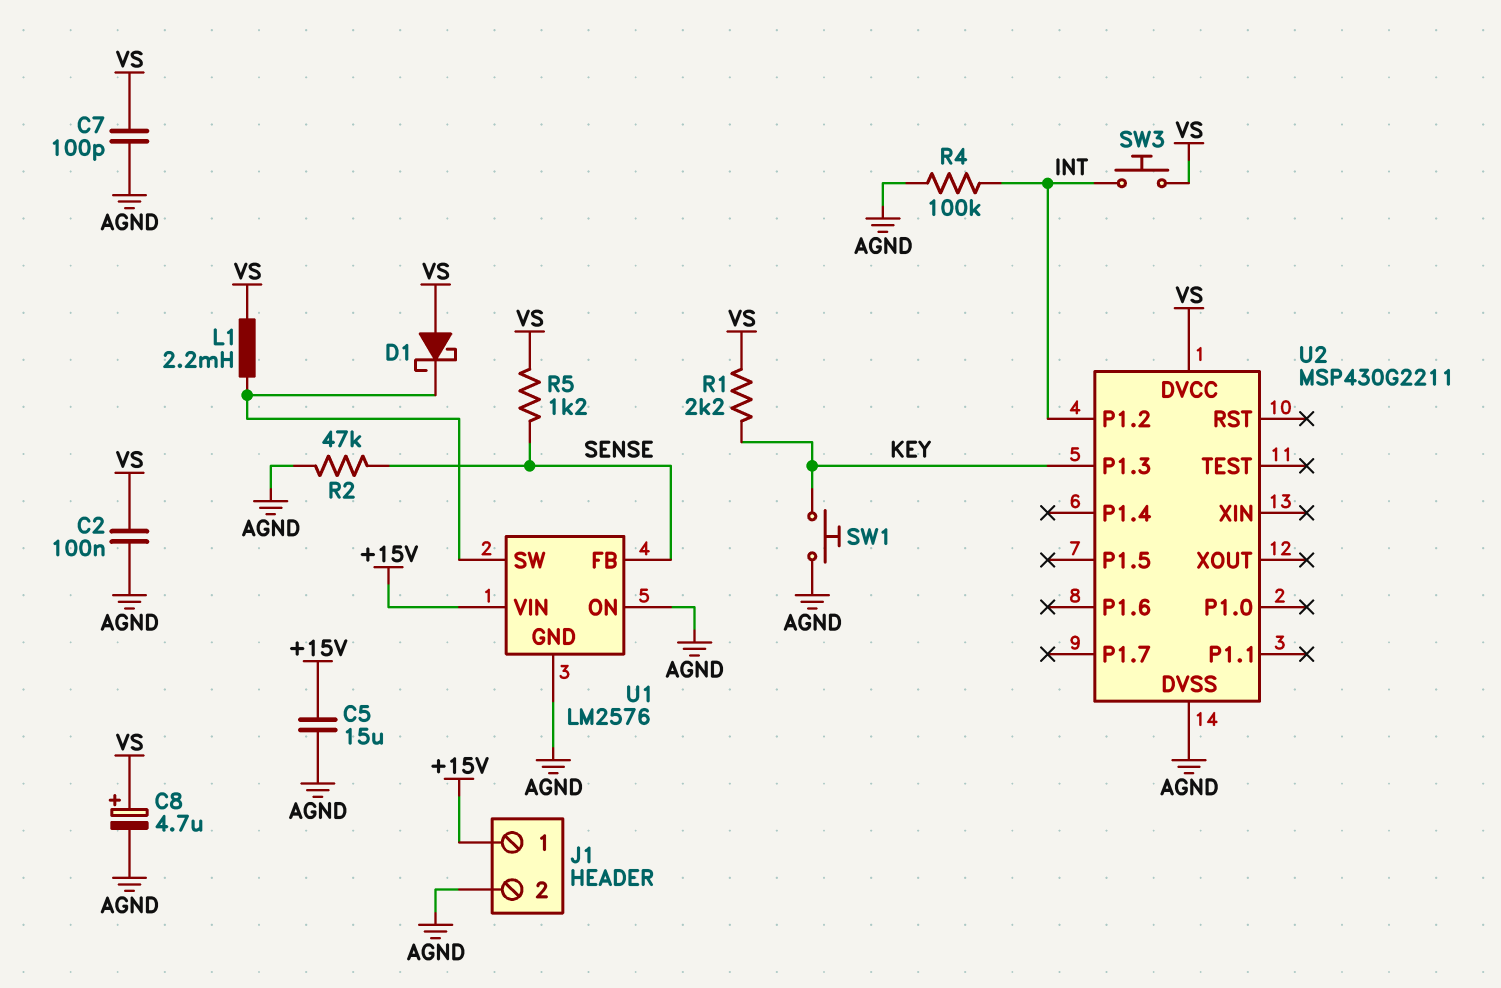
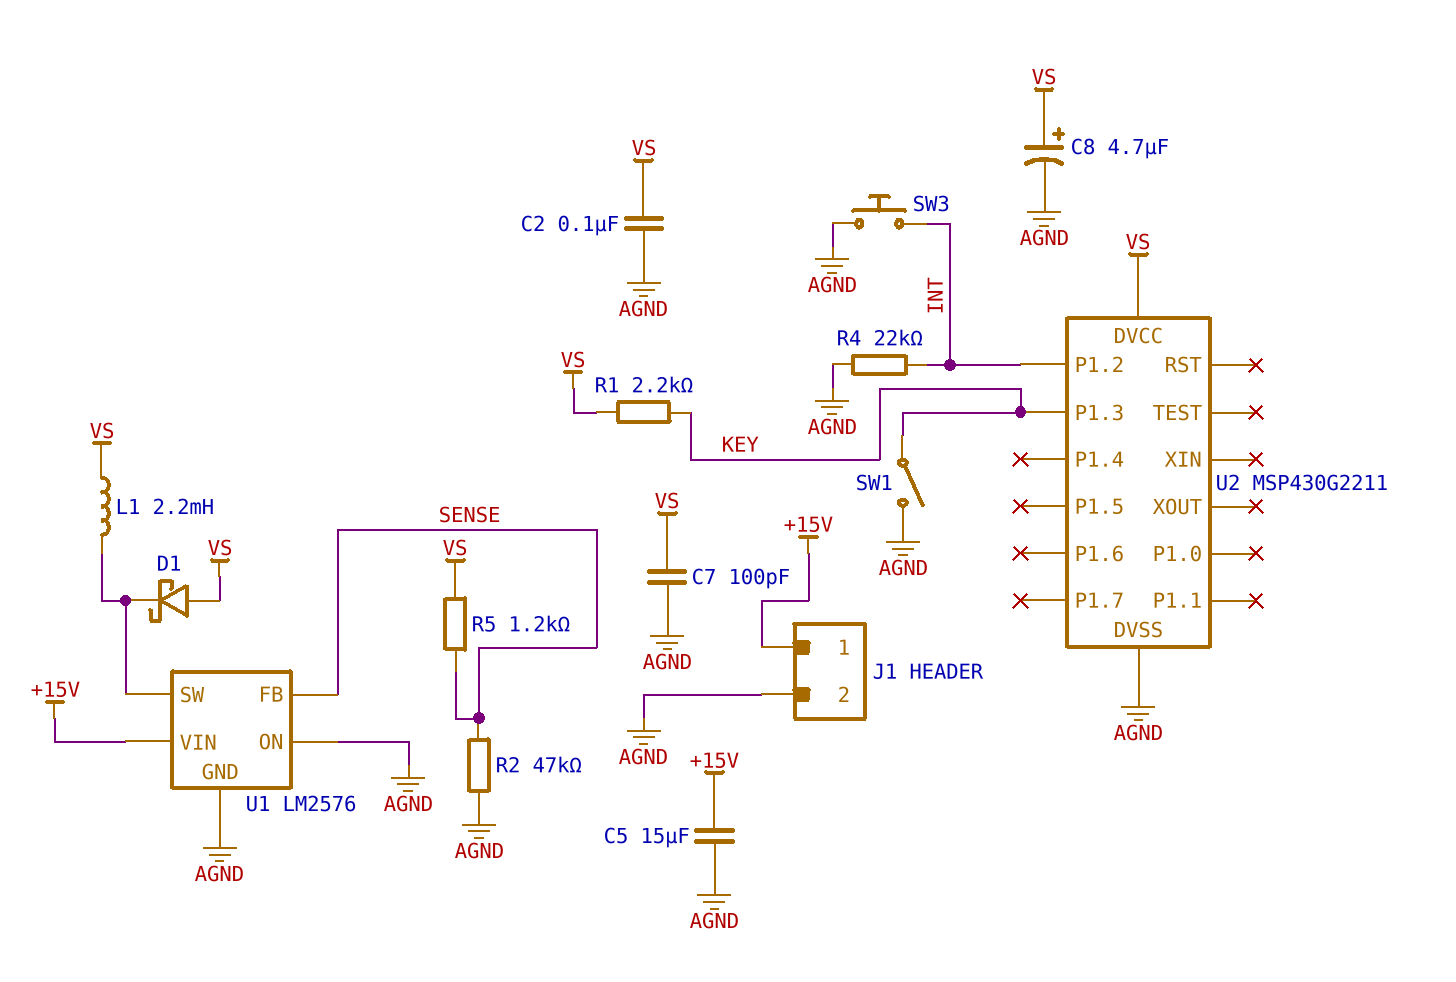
R4: 100k (AGND, INT) -> 22k (AGND, INT)
SW1: button (AGND, KEY) -> switch (AGND, KEY)
SW3: button (INT, VS) -> button (AGND, INT)

